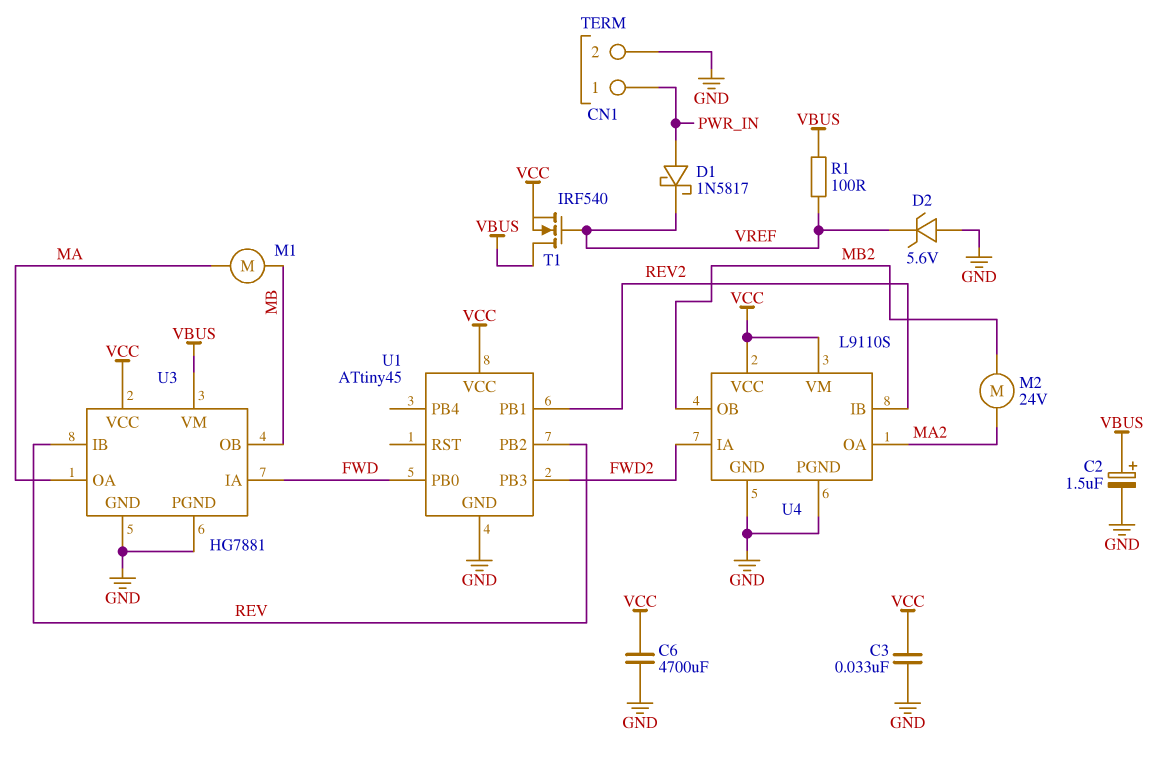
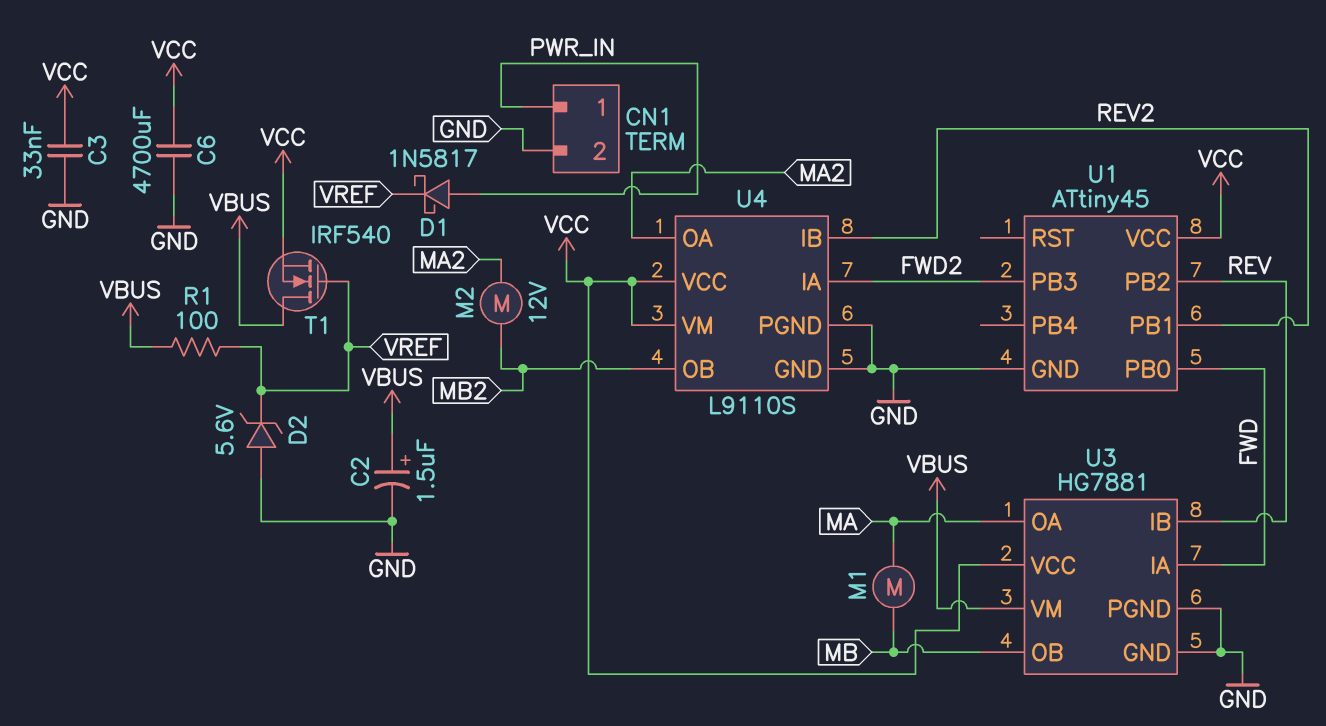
M2: motor 24V (MA2, MB2) -> motor 12V (MA2, MB2)

